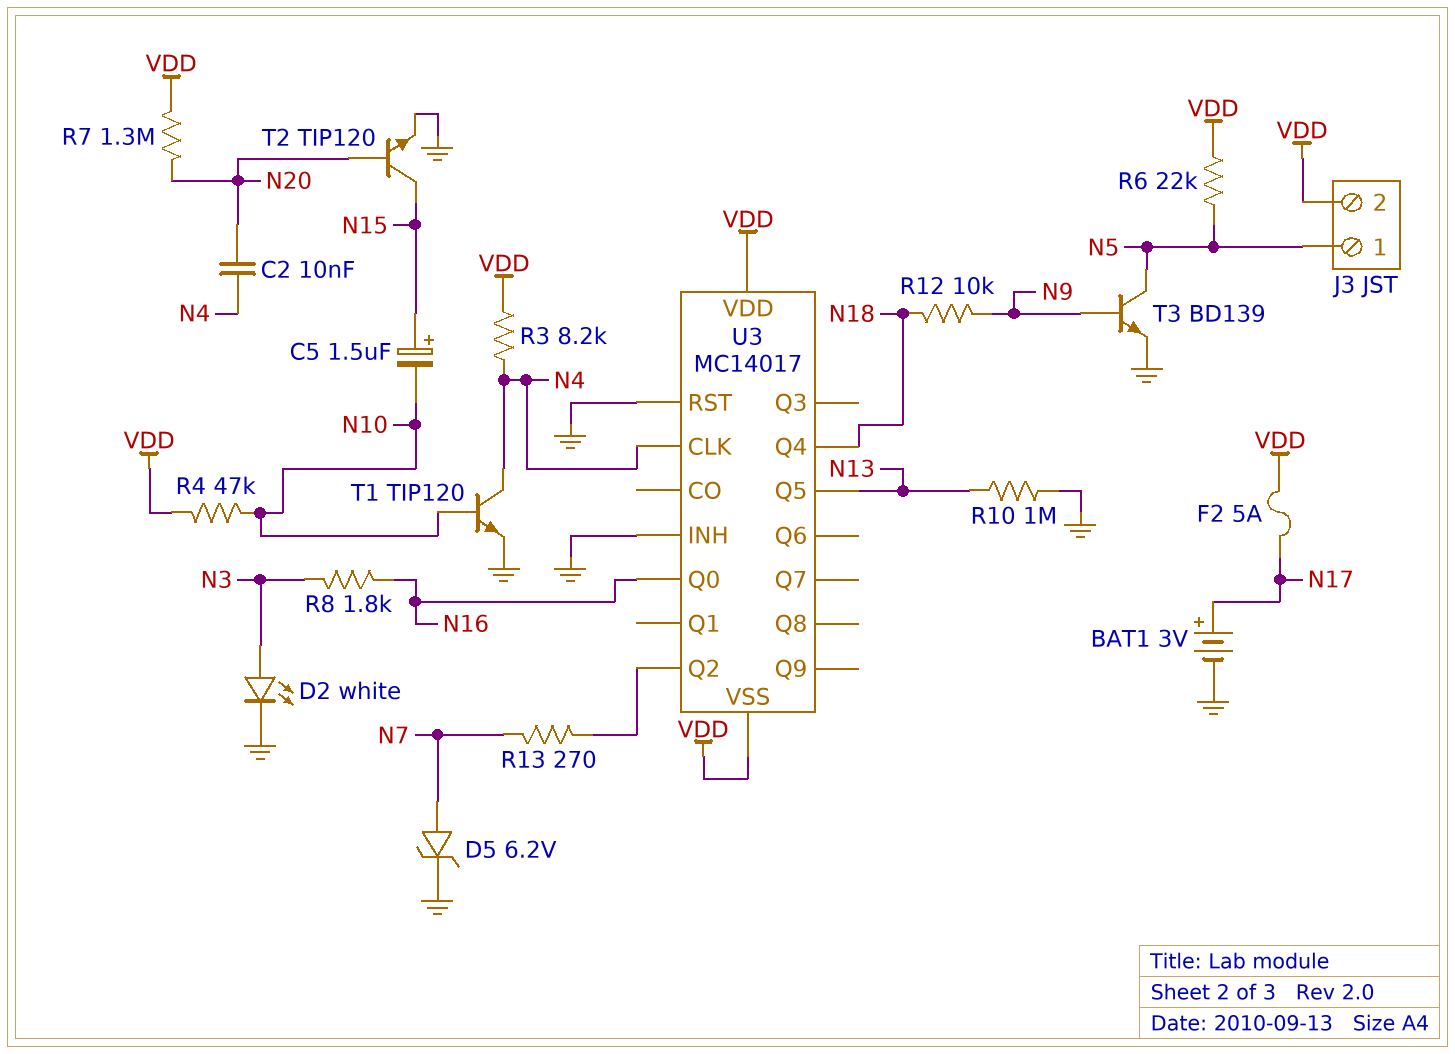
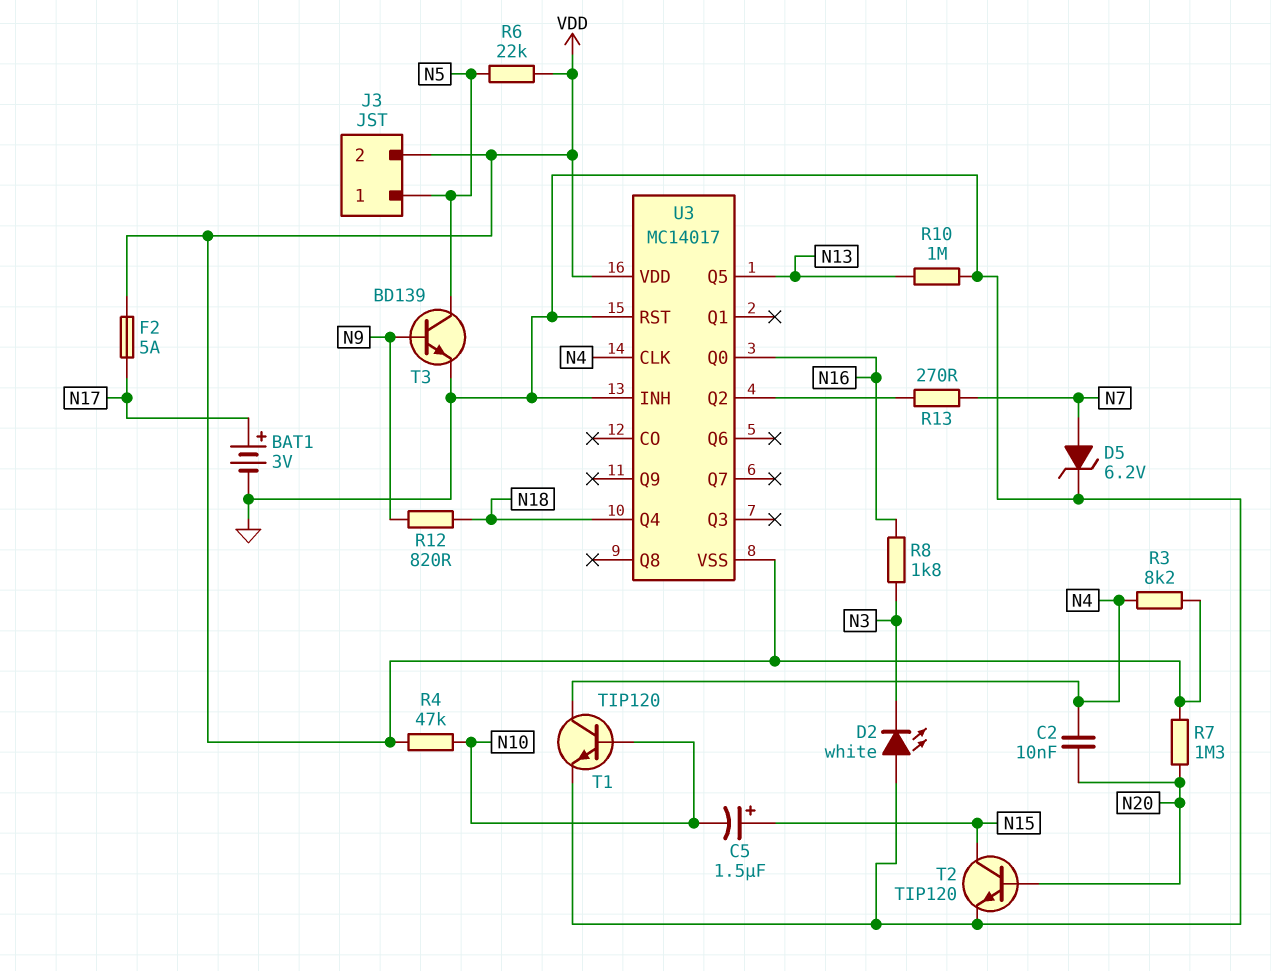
D2: LED white (A N3, K GND) -> LED white (A GND, K N3)
R12: 10k (N9, N18) -> 820 (N9, N18)

